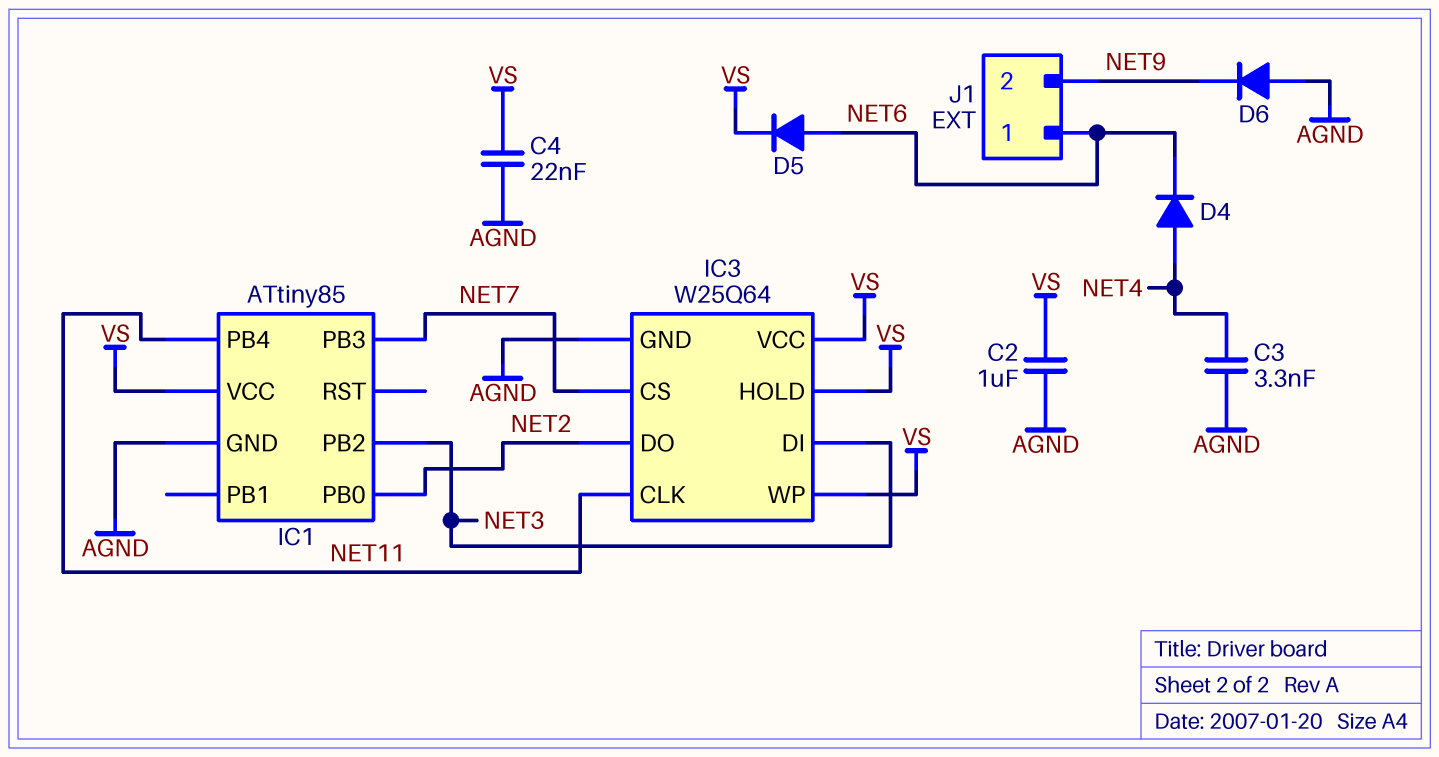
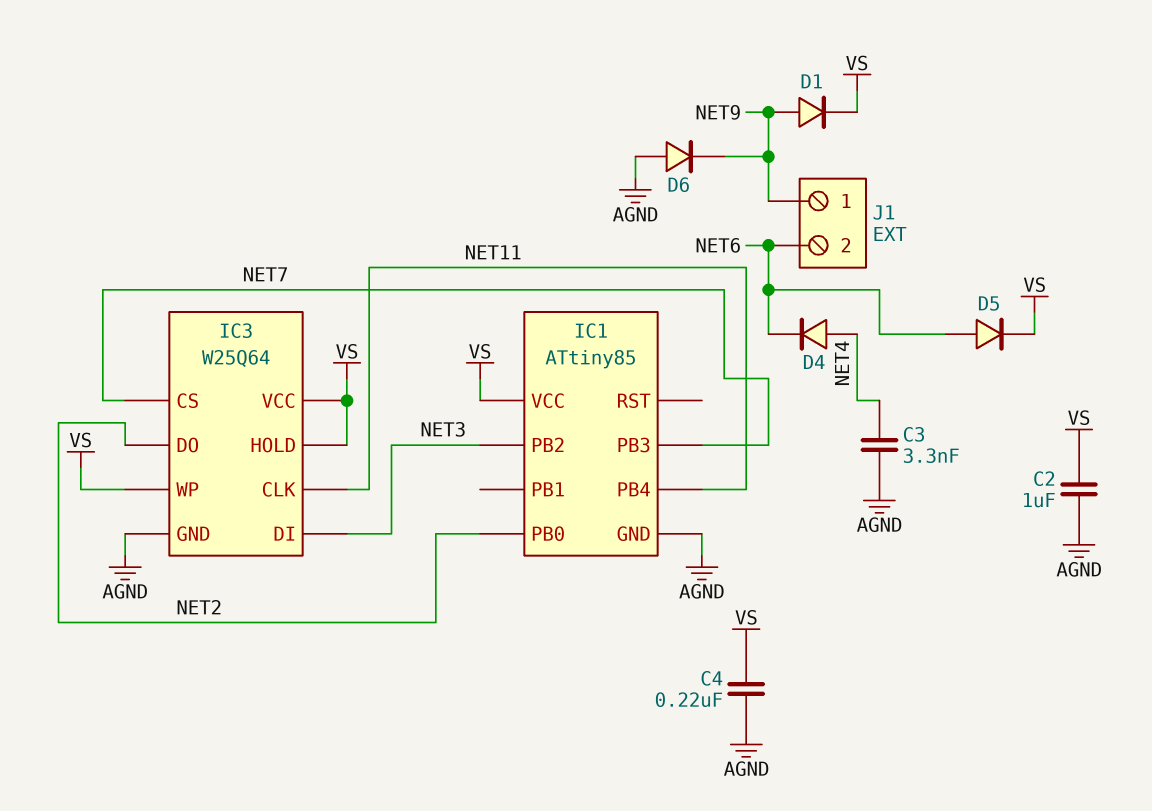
C4: 22nF (AGND, VS) -> 220nF (AGND, VS)
D1: none -> diode (A NET9, K VS)
J1 pin 1: NET6 -> NET9
J1 pin 2: NET9 -> NET6

